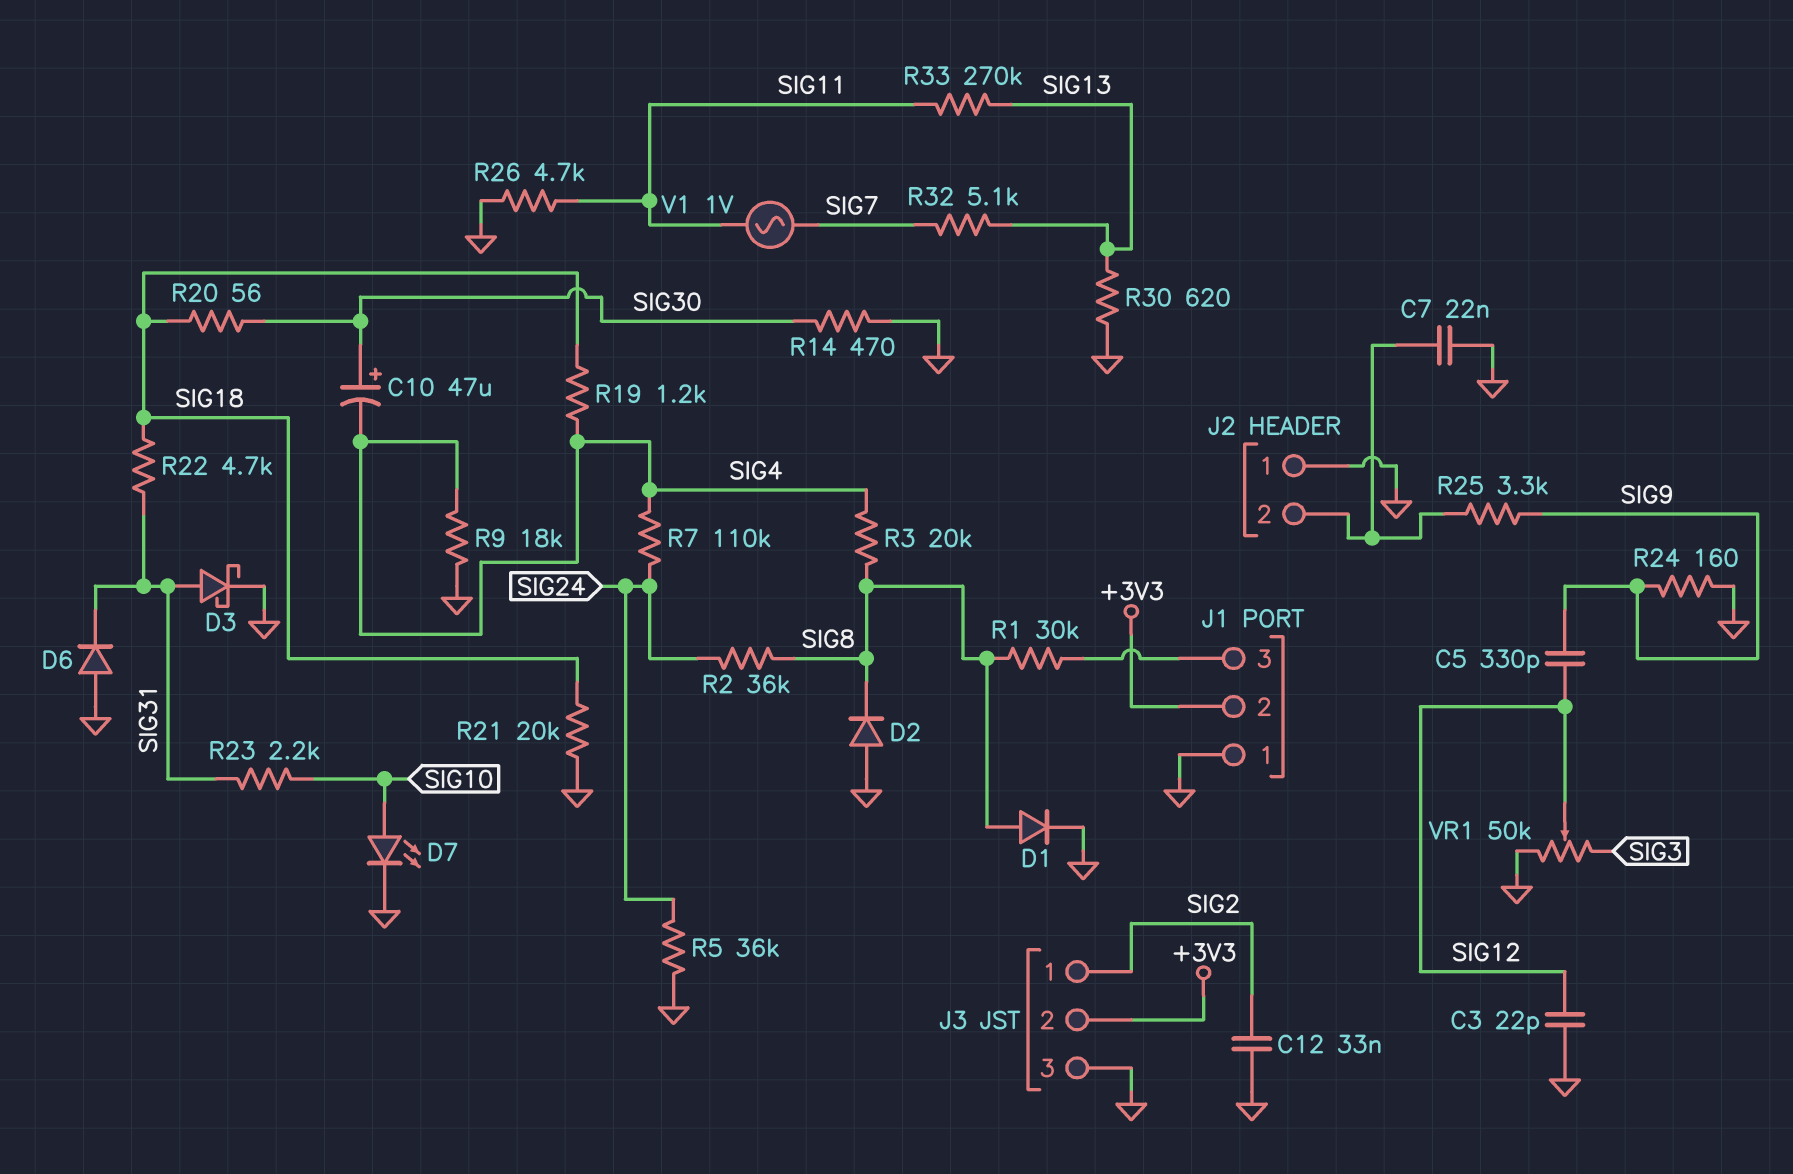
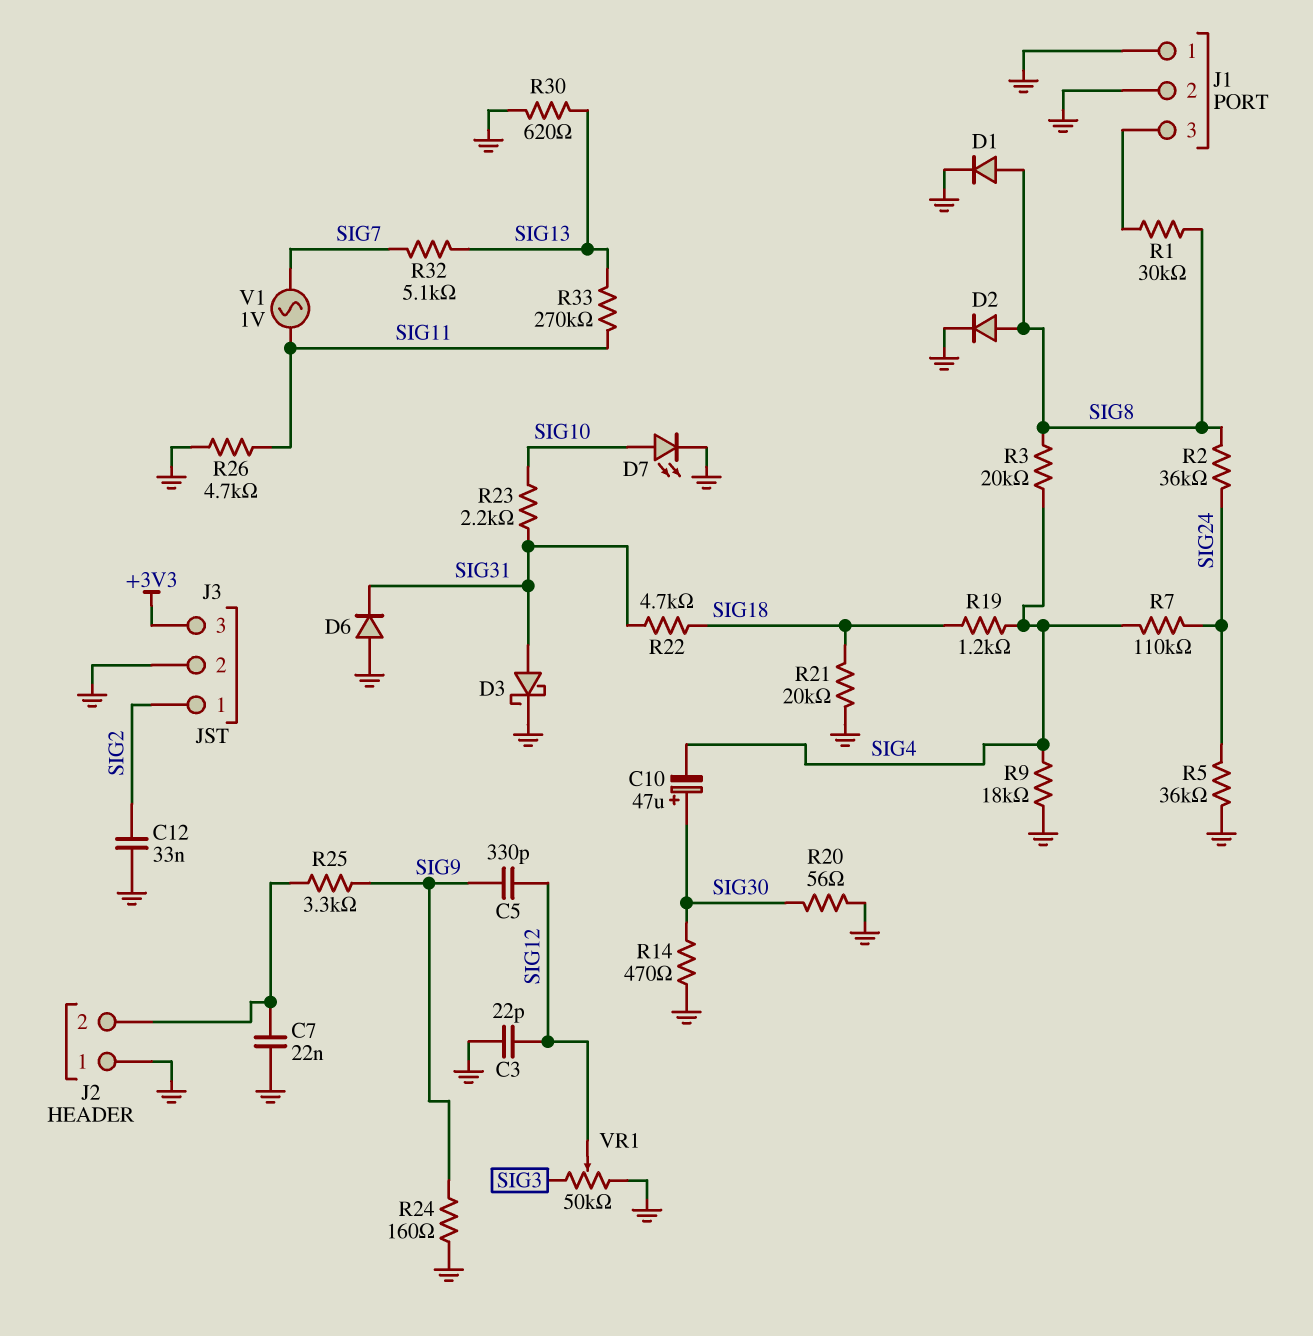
D2: diode (A GND, K SIG8) -> diode (A SIG8, K GND)
J1 pin 2: +3V3 -> GND
J3 pin 2: +3V3 -> GND
J3 pin 3: GND -> +3V3
R20: 56 (SIG18, SIG30) -> 56 (GND, SIG30)

